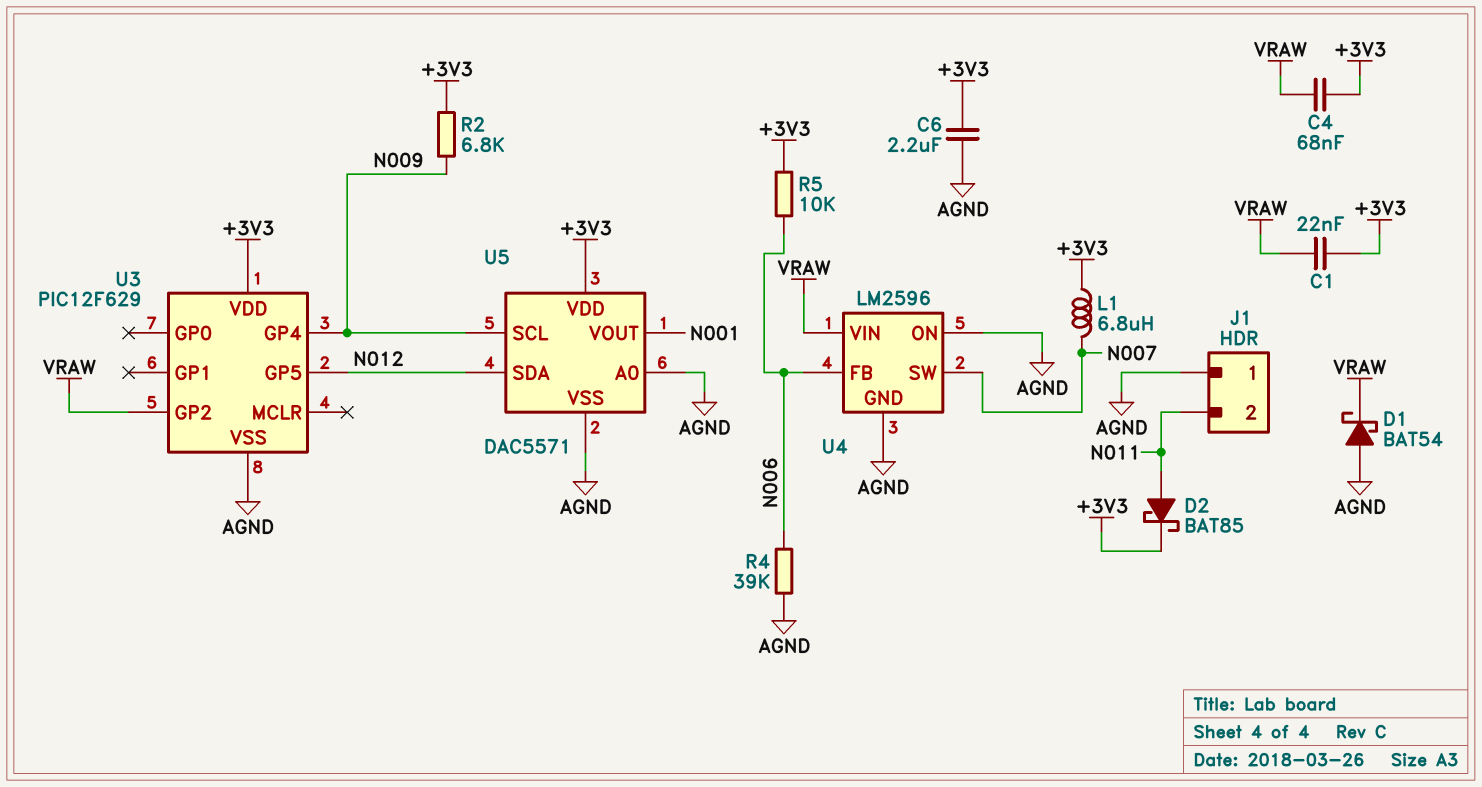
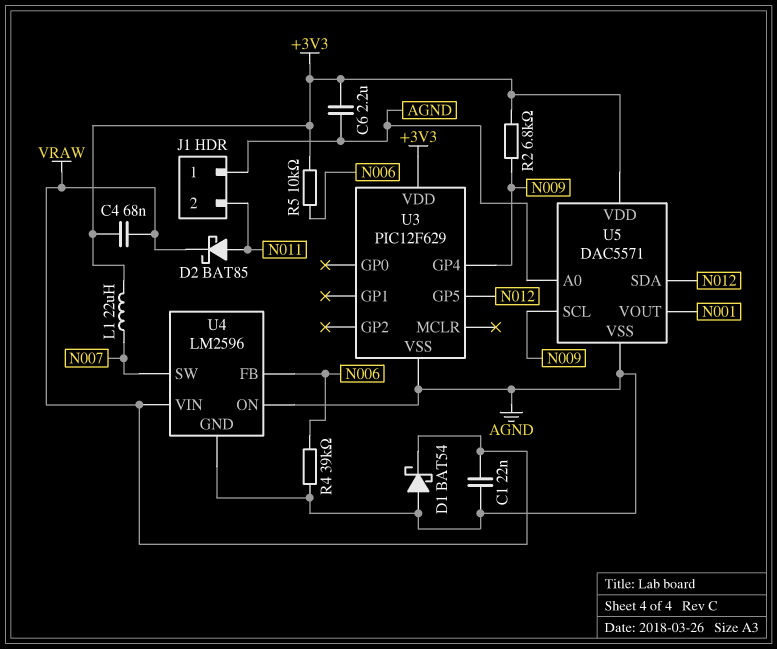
C1: 22nF (+3V3, VRAW) -> 22nF (AGND, VRAW)
D2: schottky BAT85 (A N011, K +3V3) -> schottky BAT85 (A N011, K VRAW)
L1: 6.8uH (+3V3, N007) -> 22uH (+3V3, N007)
U3 pin GP2: VRAW -> none

